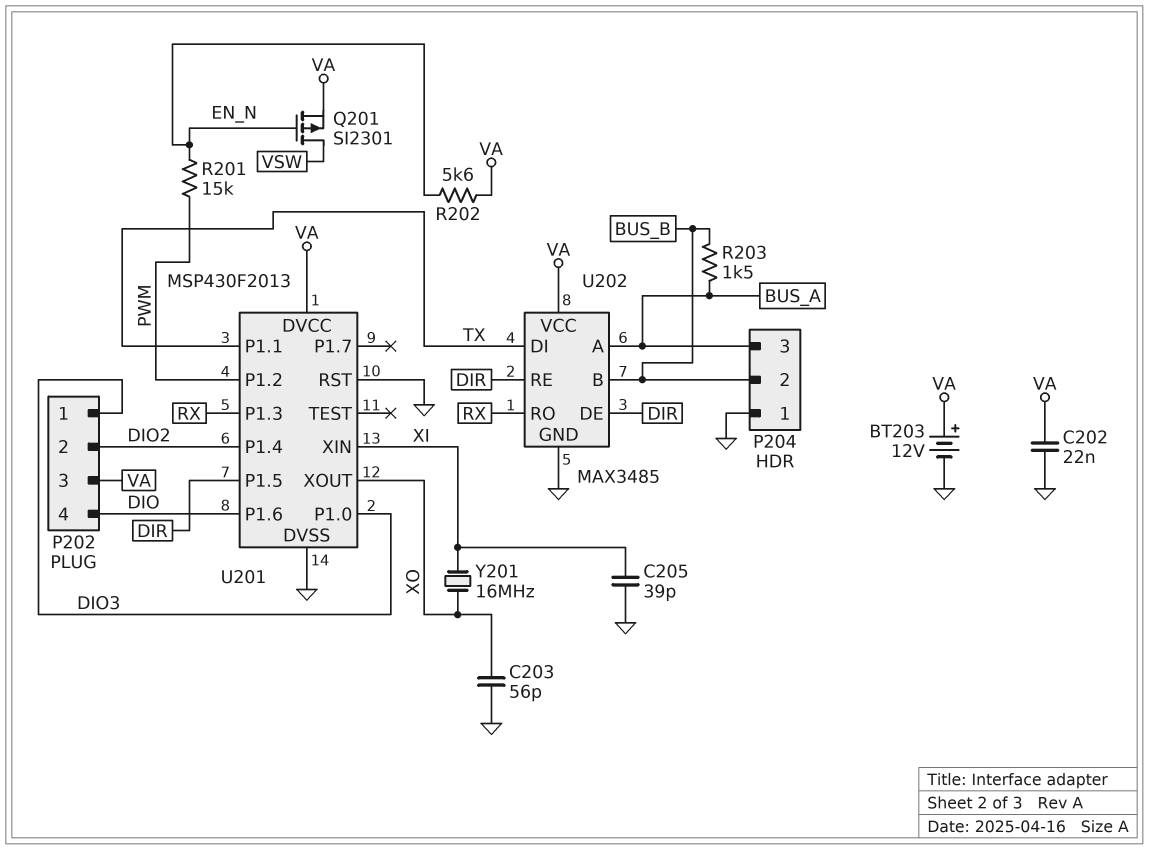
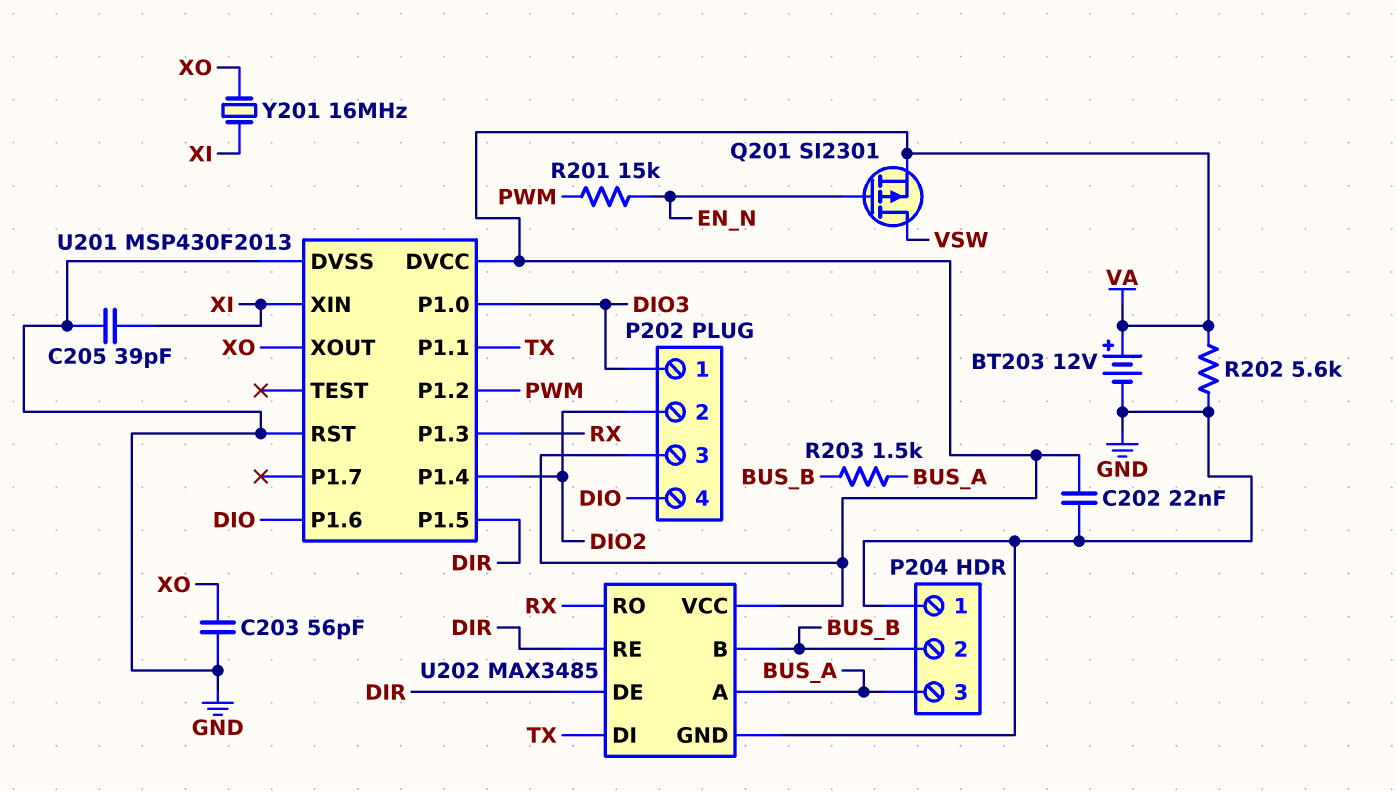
R202: 5.6k (EN_N, VA) -> 5.6k (GND, VA)

